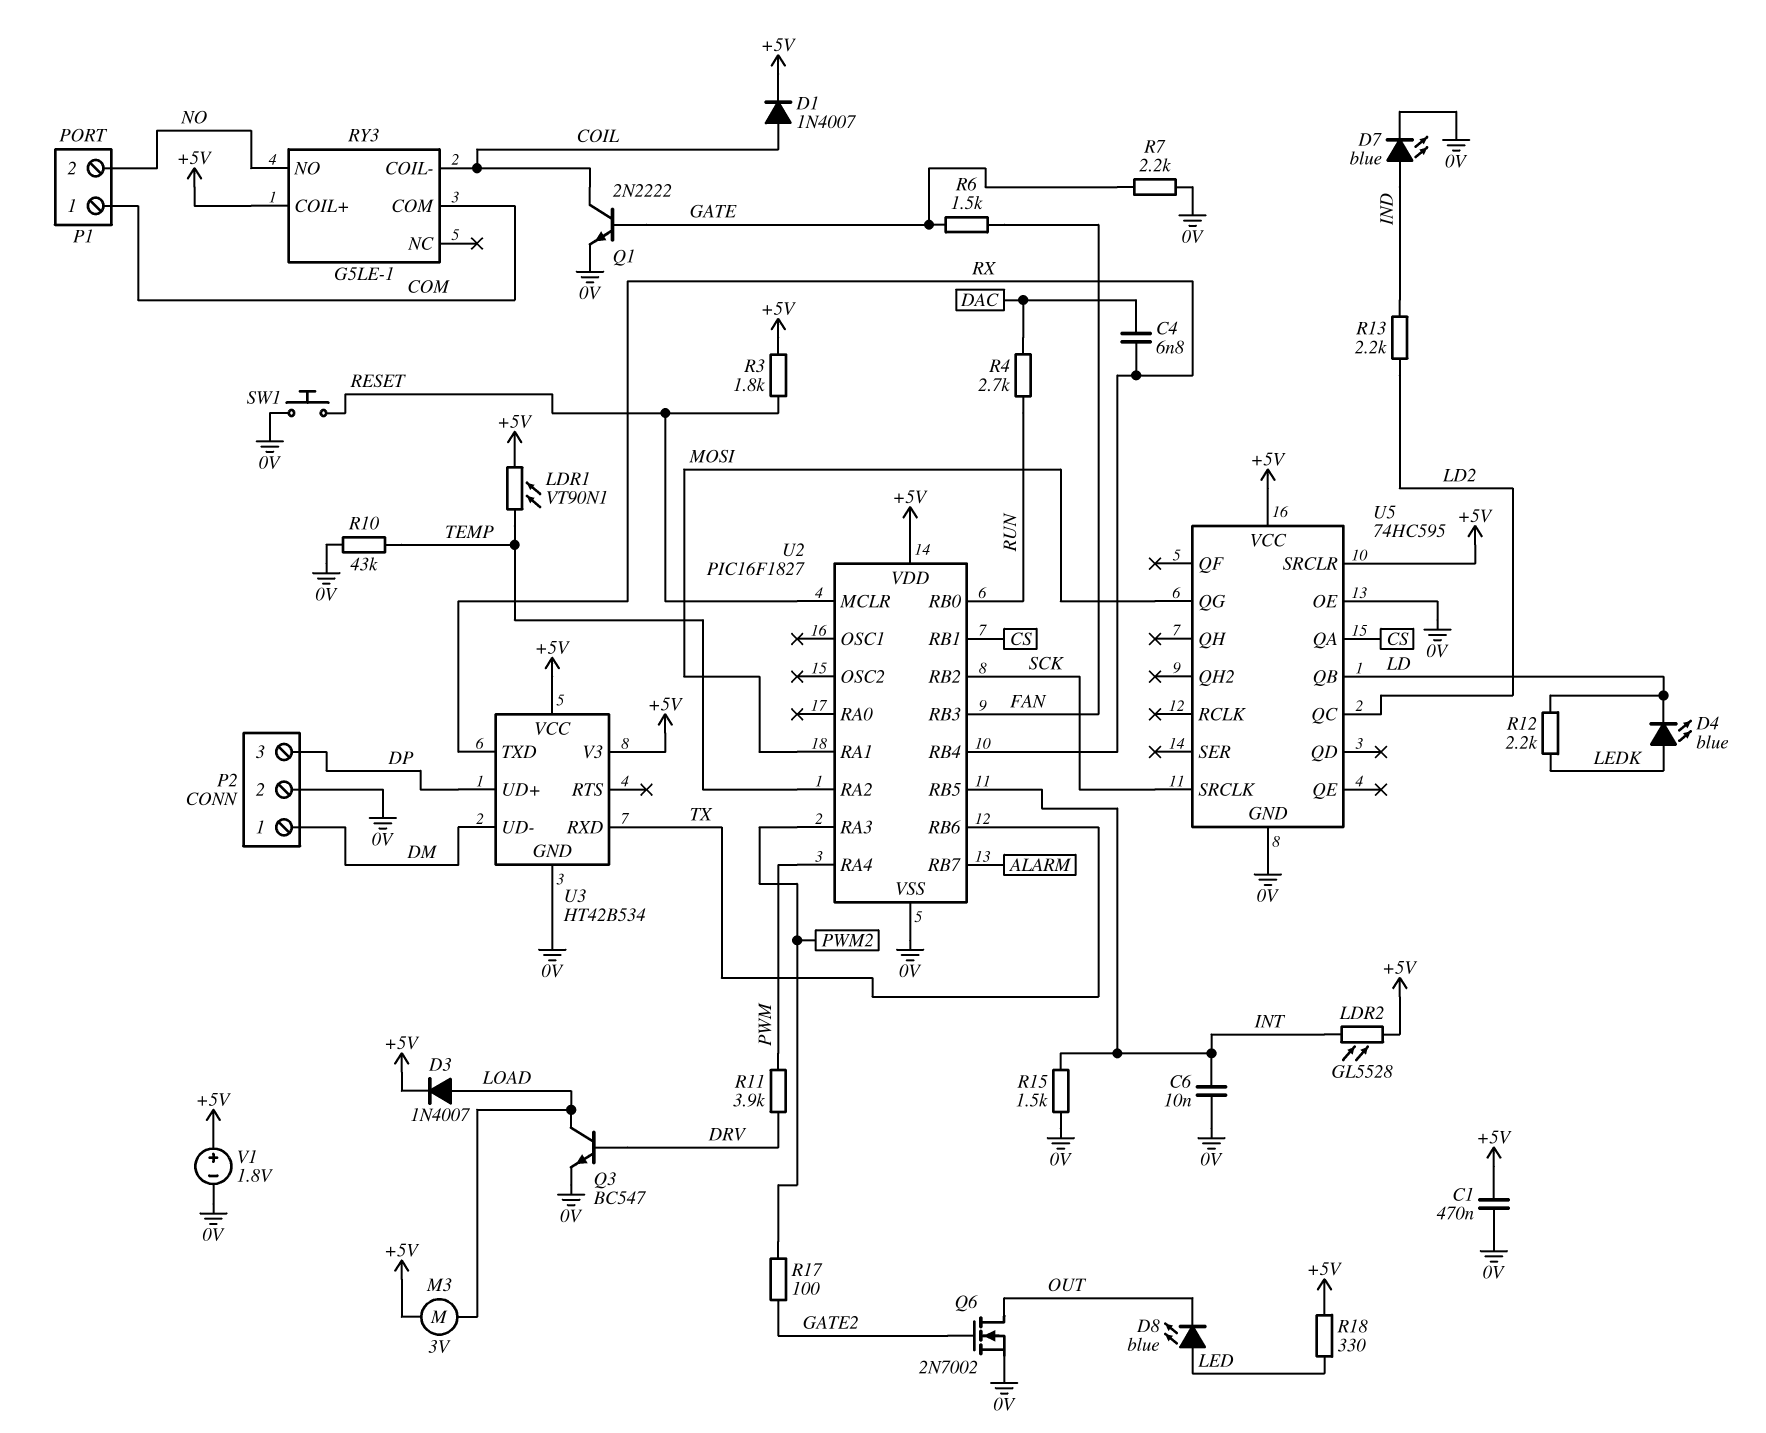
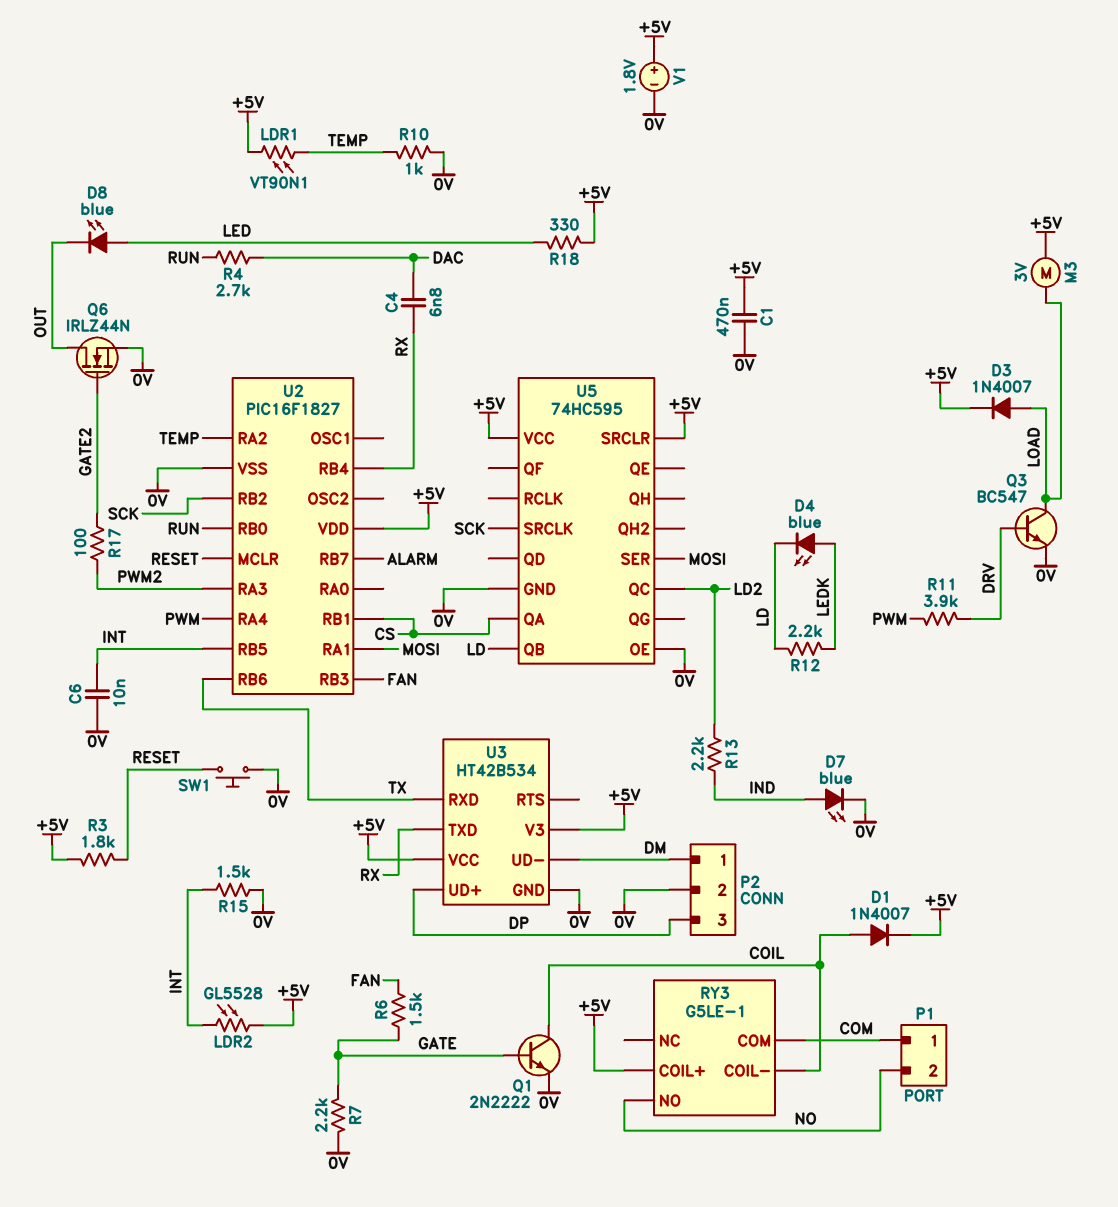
Q6: NMOS 2N7002 (G GATE2, D OUT, S 0V) -> NMOS IRLZ44N (G GATE2, D OUT, S 0V)
R10: 43k (0V, TEMP) -> 1k (0V, TEMP)
U5 pin QG: MOSI -> none
U5 pin SER: none -> MOSI

